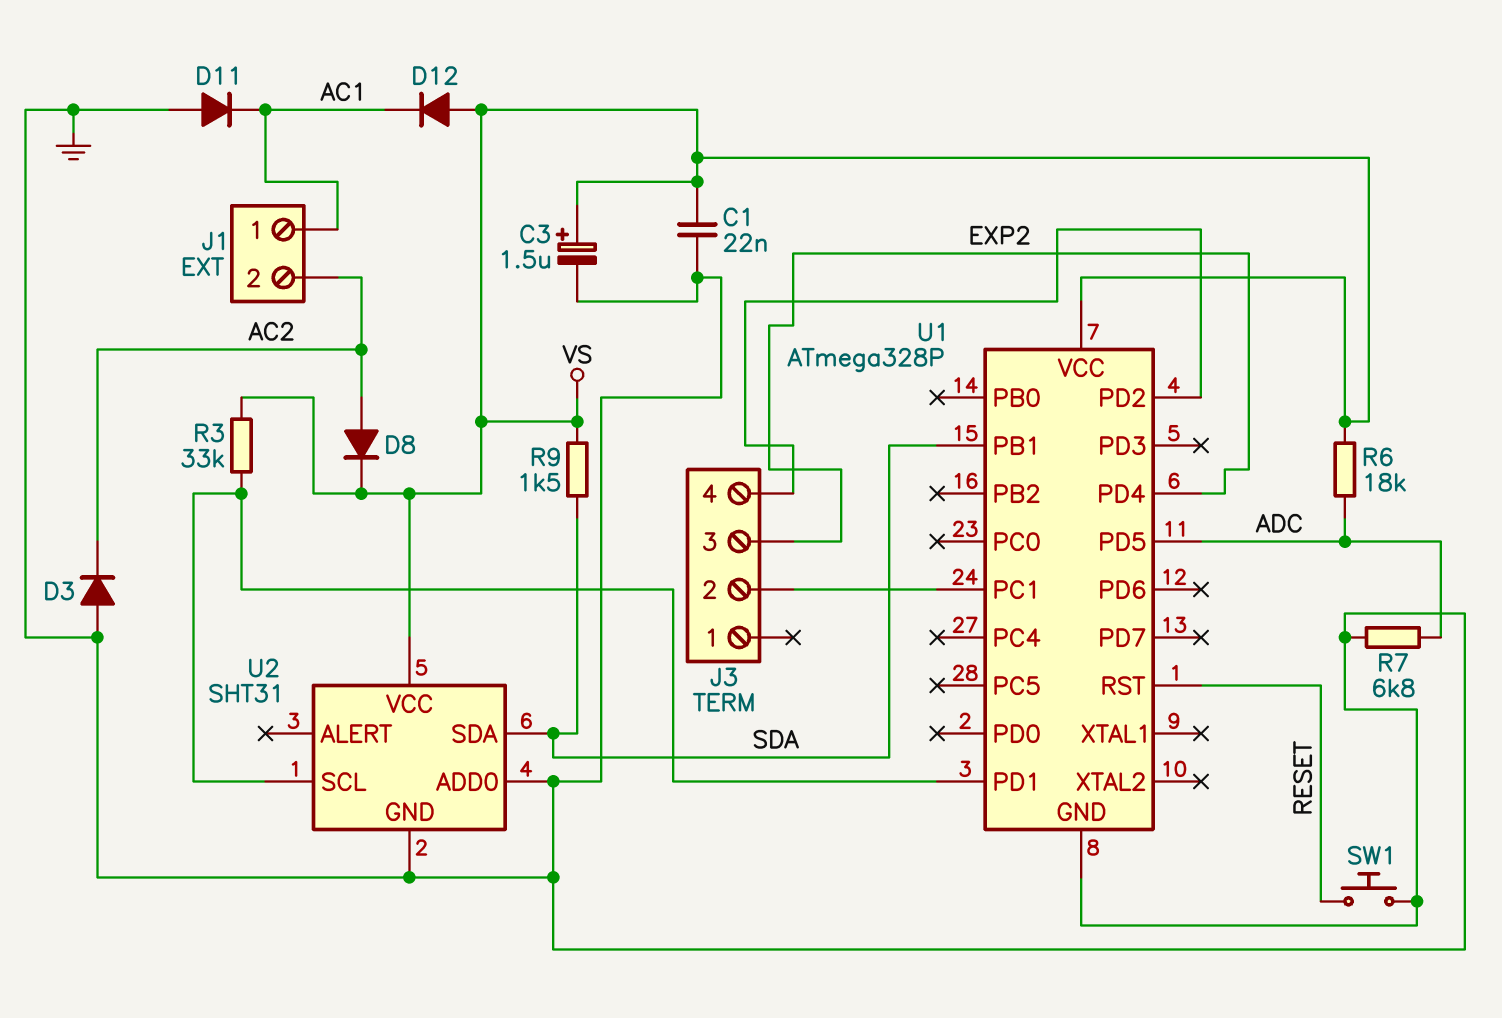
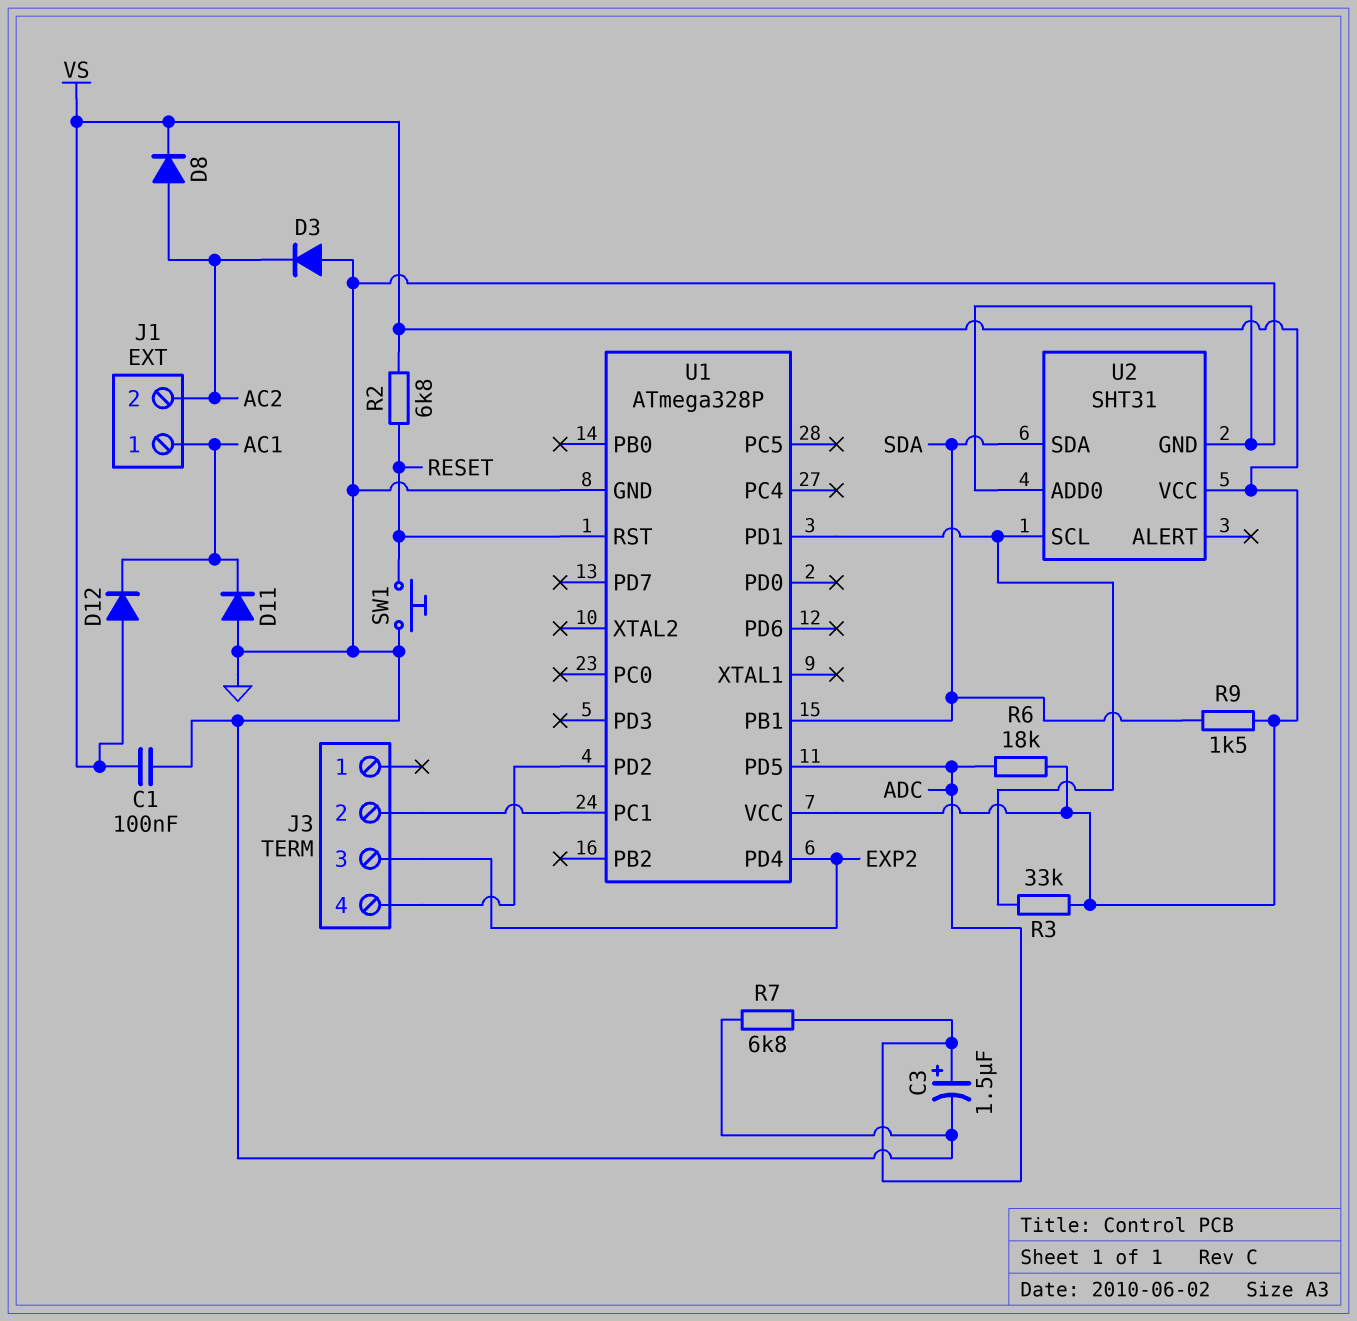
C1: 22nF (GND, VS) -> 100nF (GND, VS)
C3: 1.5uF (plus VS, minus GND) -> 1.5uF (plus ADC, minus GND)
R2: none -> 6.8k (RESET, VS)

